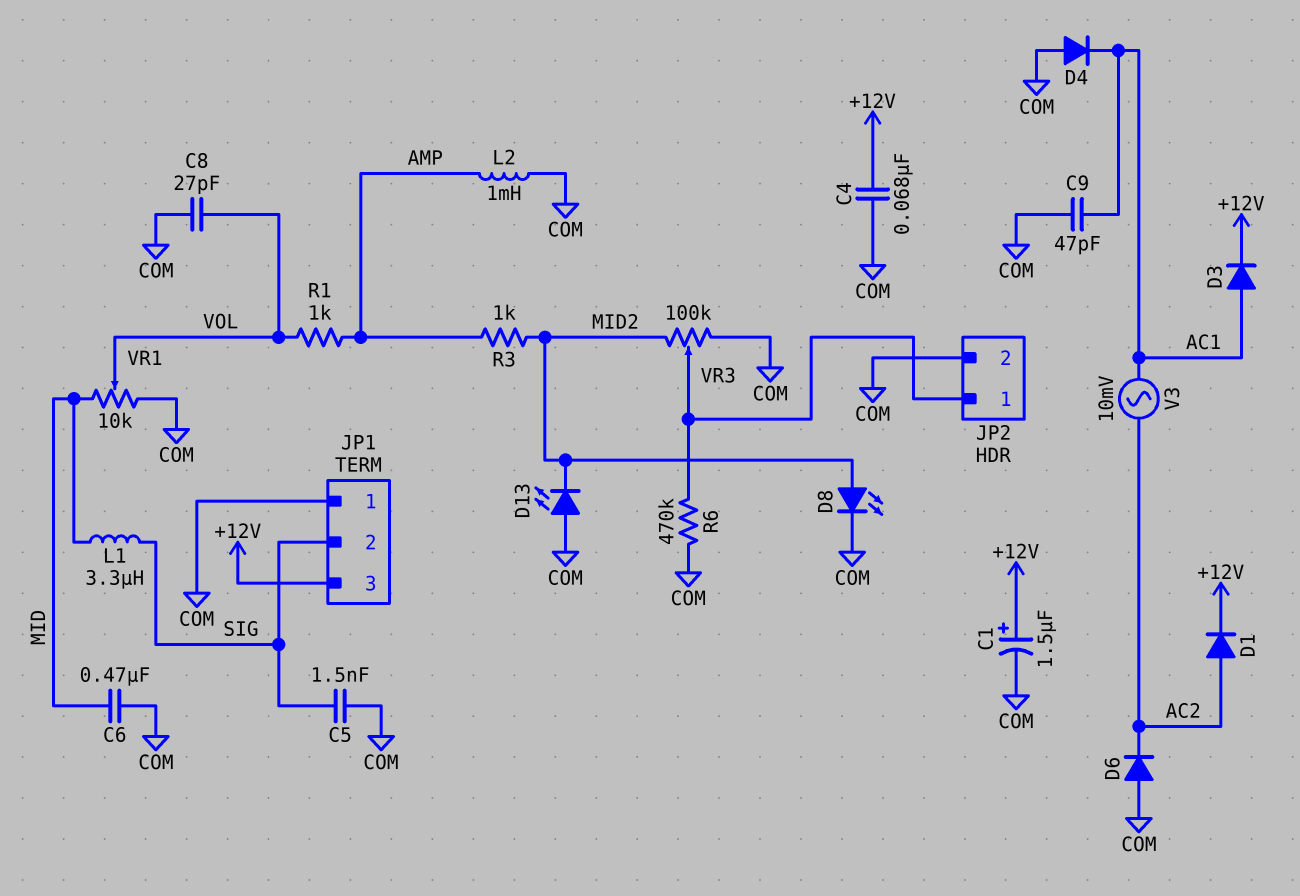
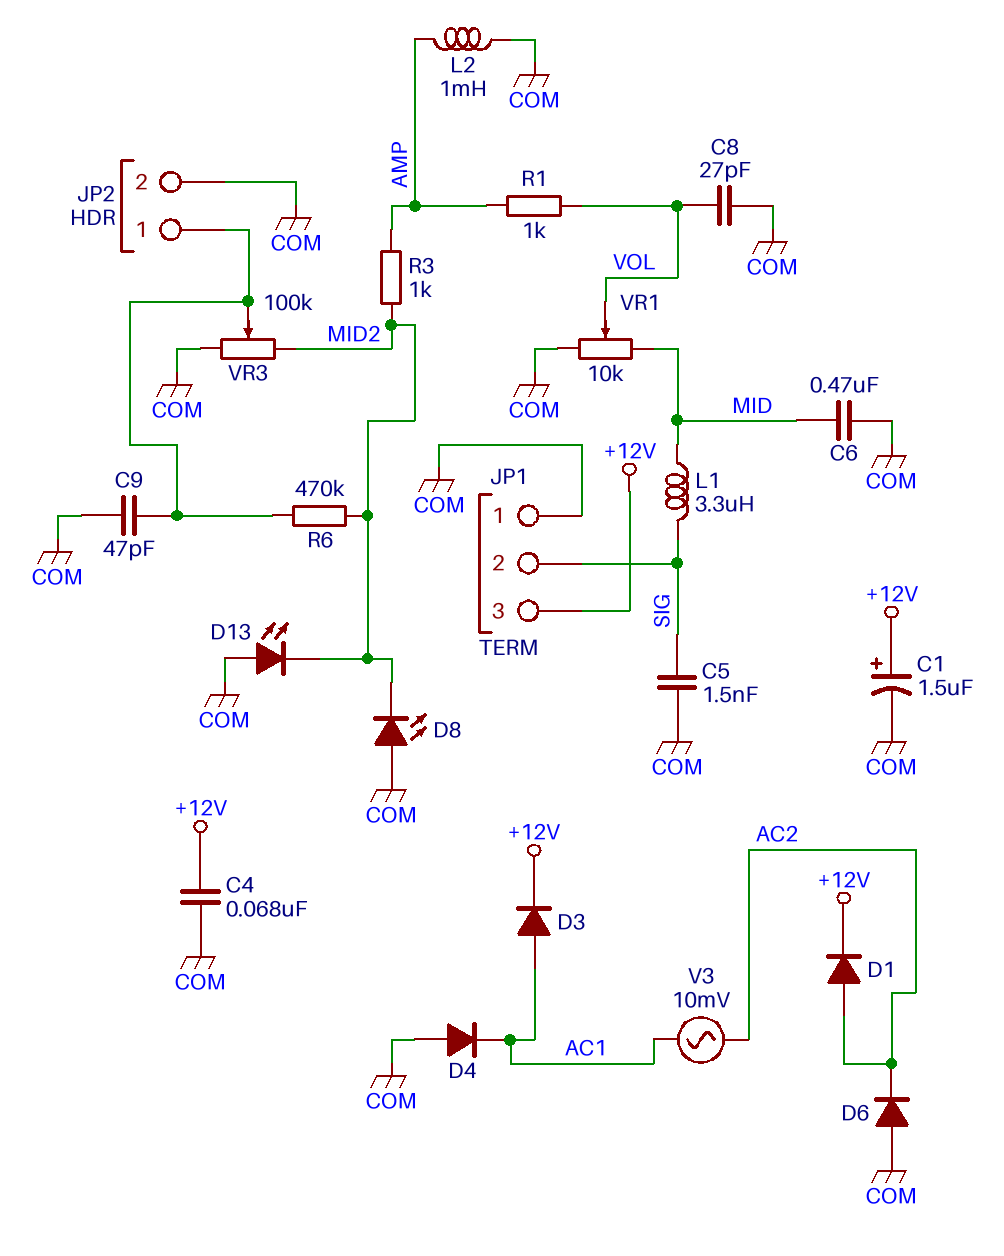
C9: 47pF (AC1, COM) -> 47pF (COM, JP2/1)
D8: LED (A MID2, K COM) -> LED (A COM, K MID2)
R6: 470k (COM, JP2/1) -> 470k (JP2/1, MID2)

